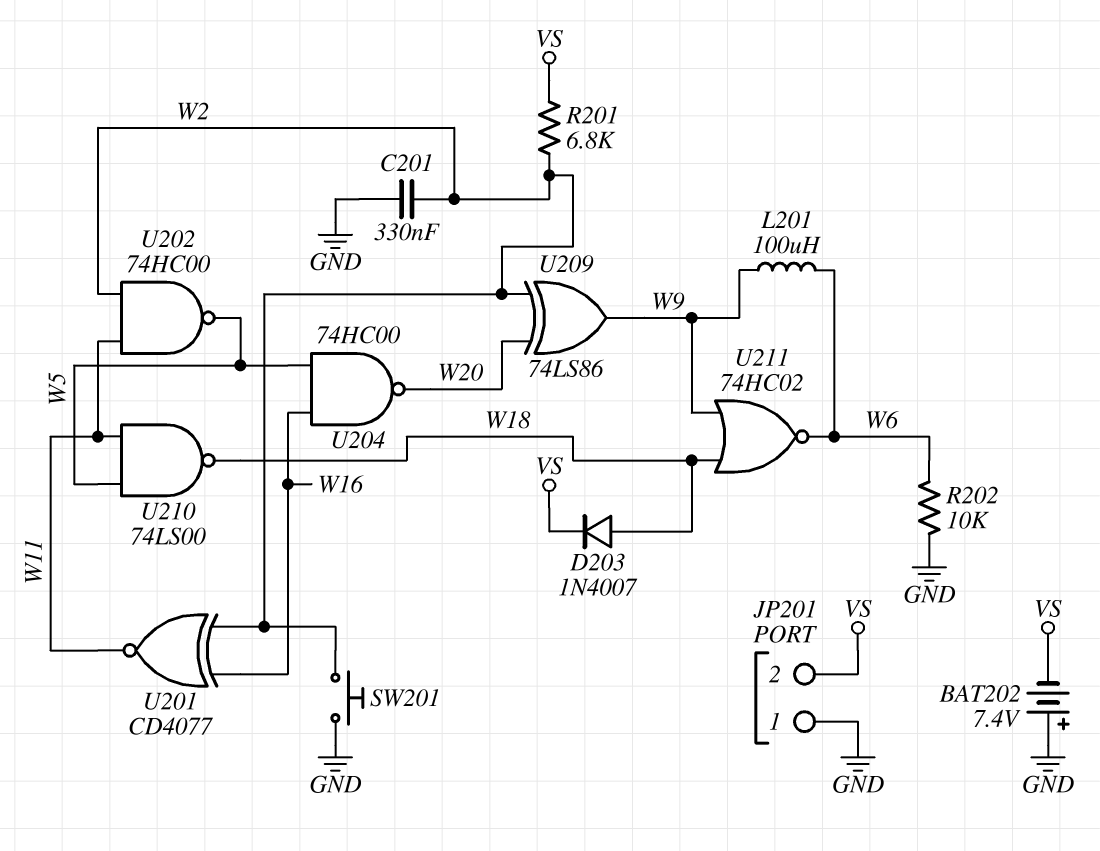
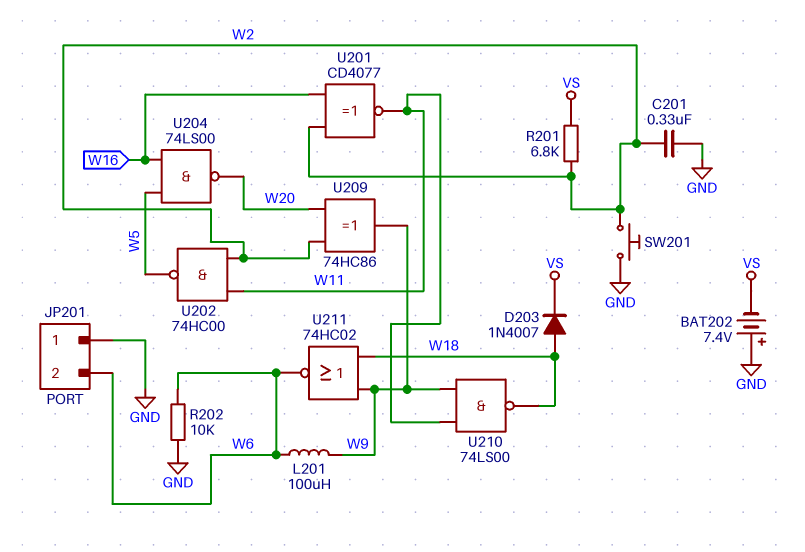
JP201 pin 2: VS -> W6
U204: NAND 74HC00 (in W5, in W16, out W20) -> NAND 74LS00 (in W5, in W16, out W20)
U209: XOR 74LS86 (in W2, in W20, out W9) -> XOR 74HC86 (in W2, in W20, out W9)
U210: NAND 74LS00 (in W5, in W11, out W18) -> NAND 74LS00 (in W9, in W11, out W18)

